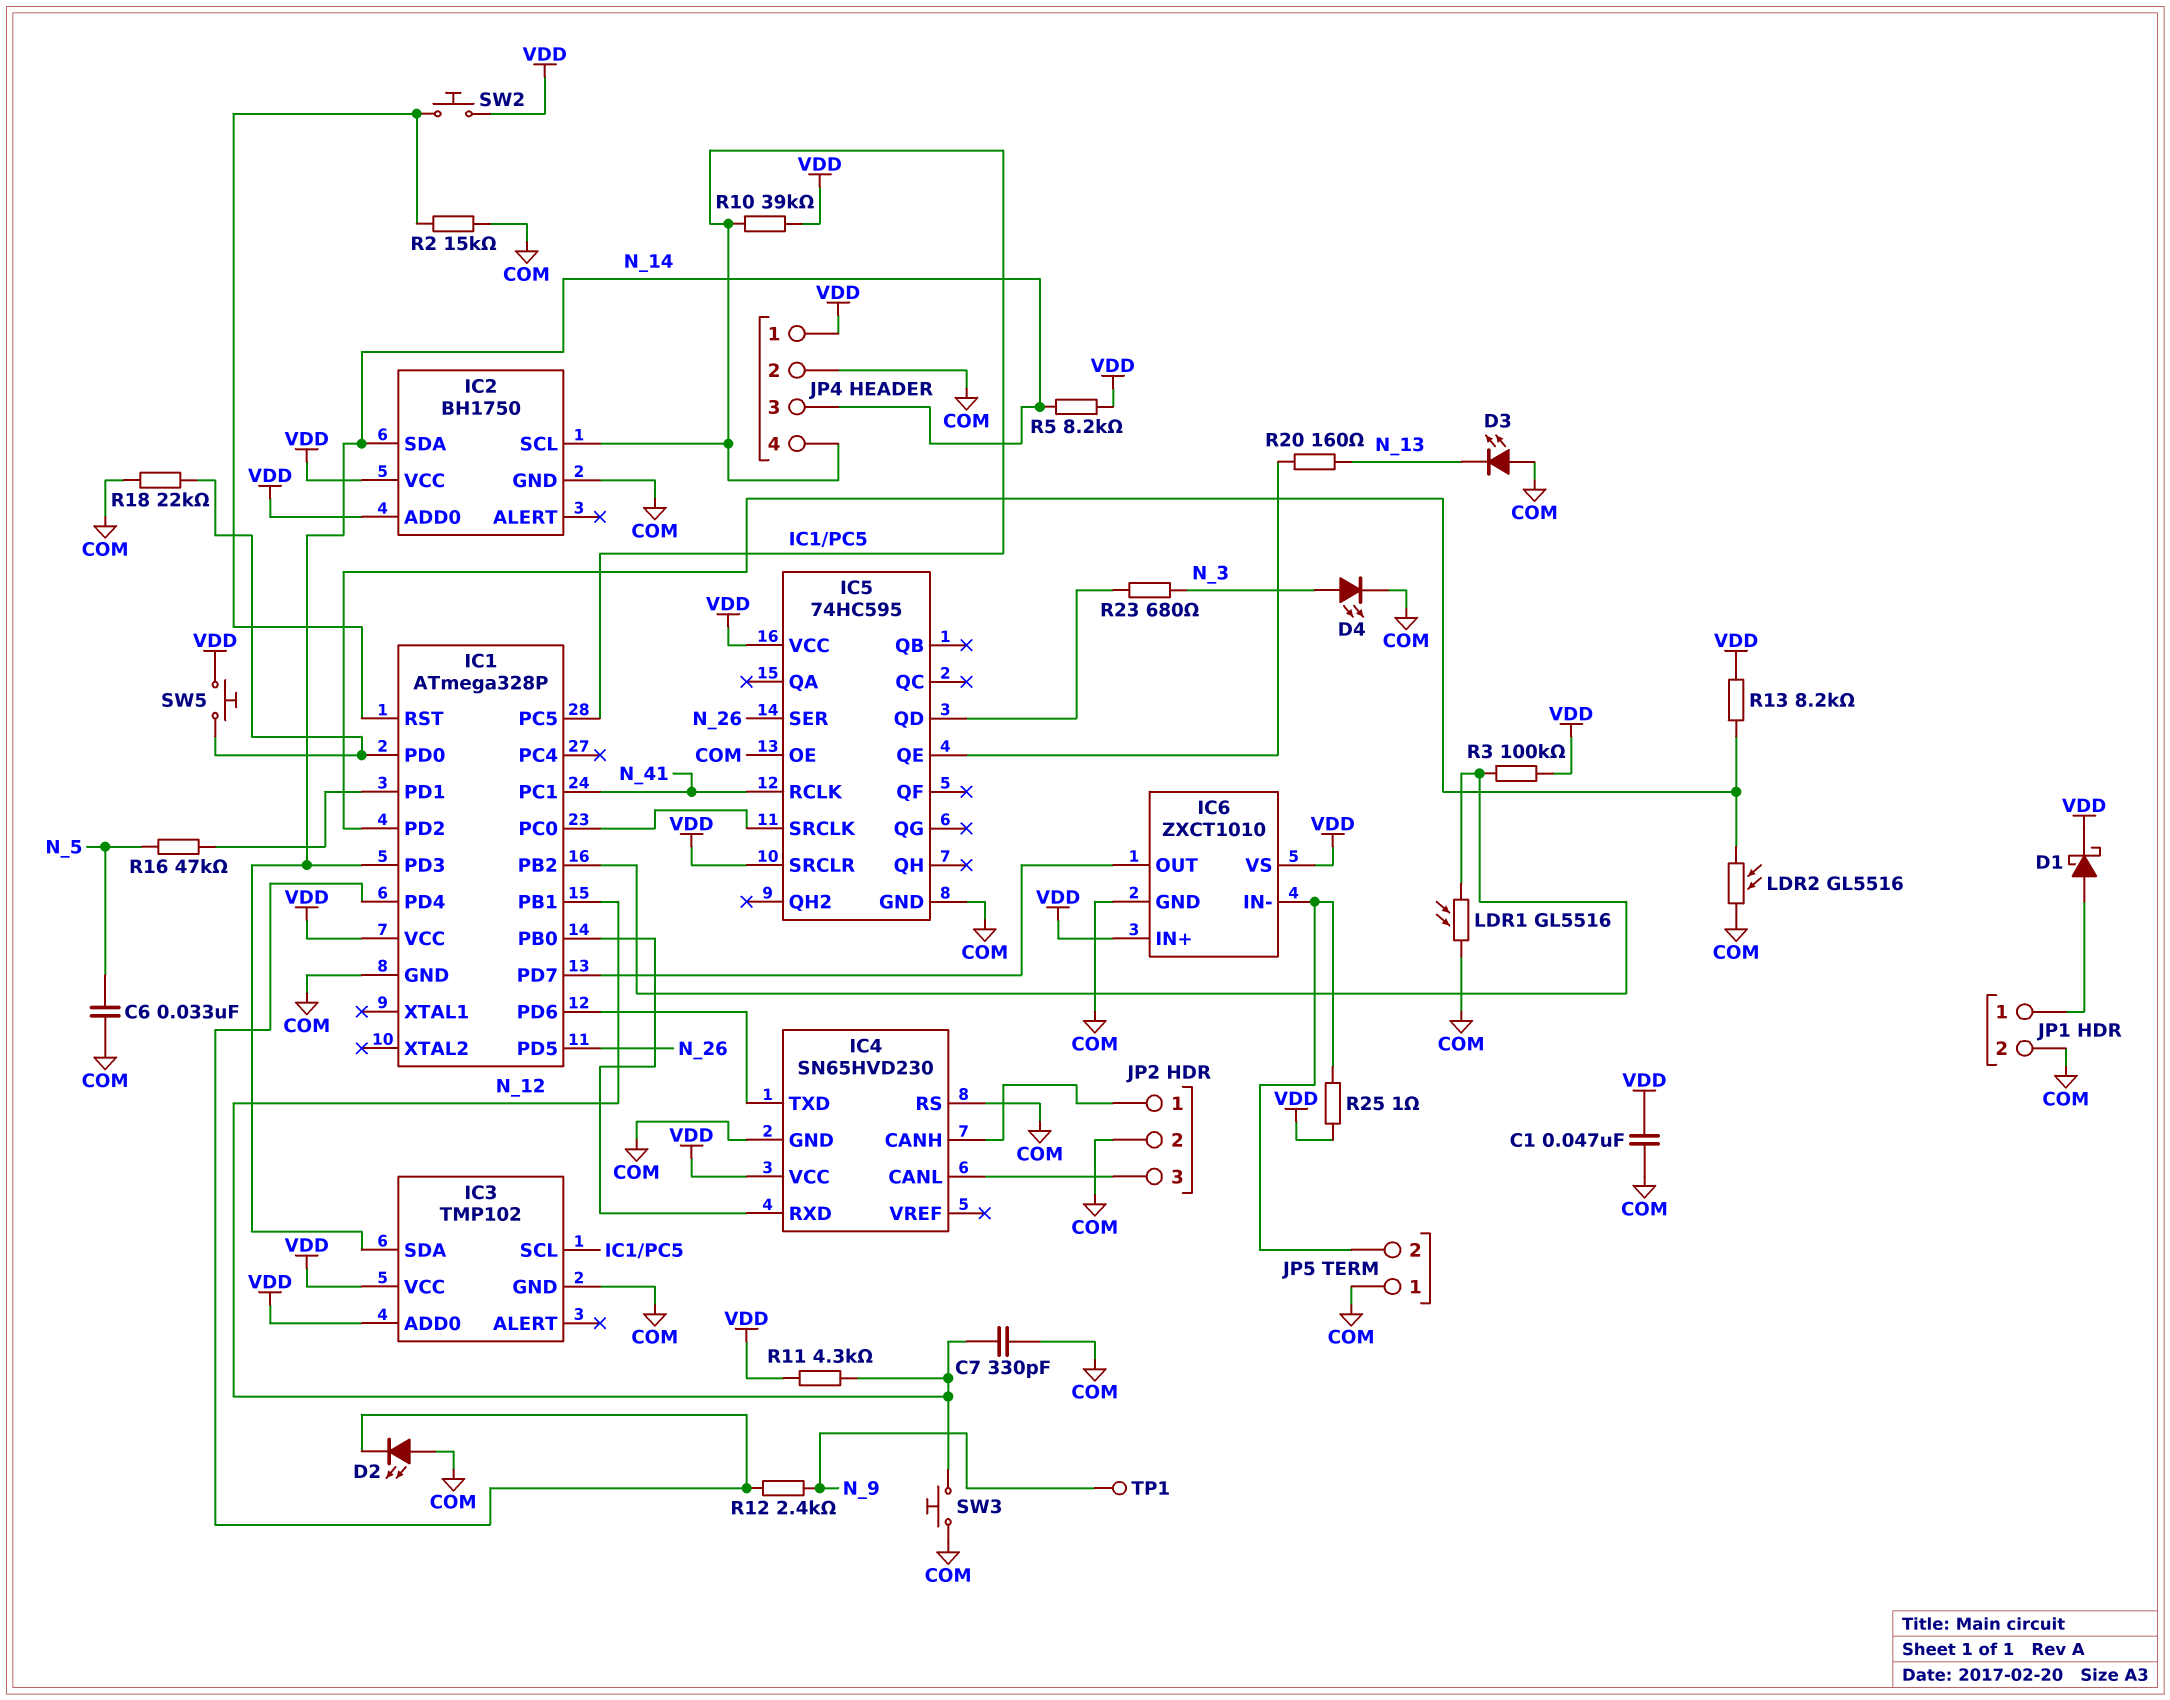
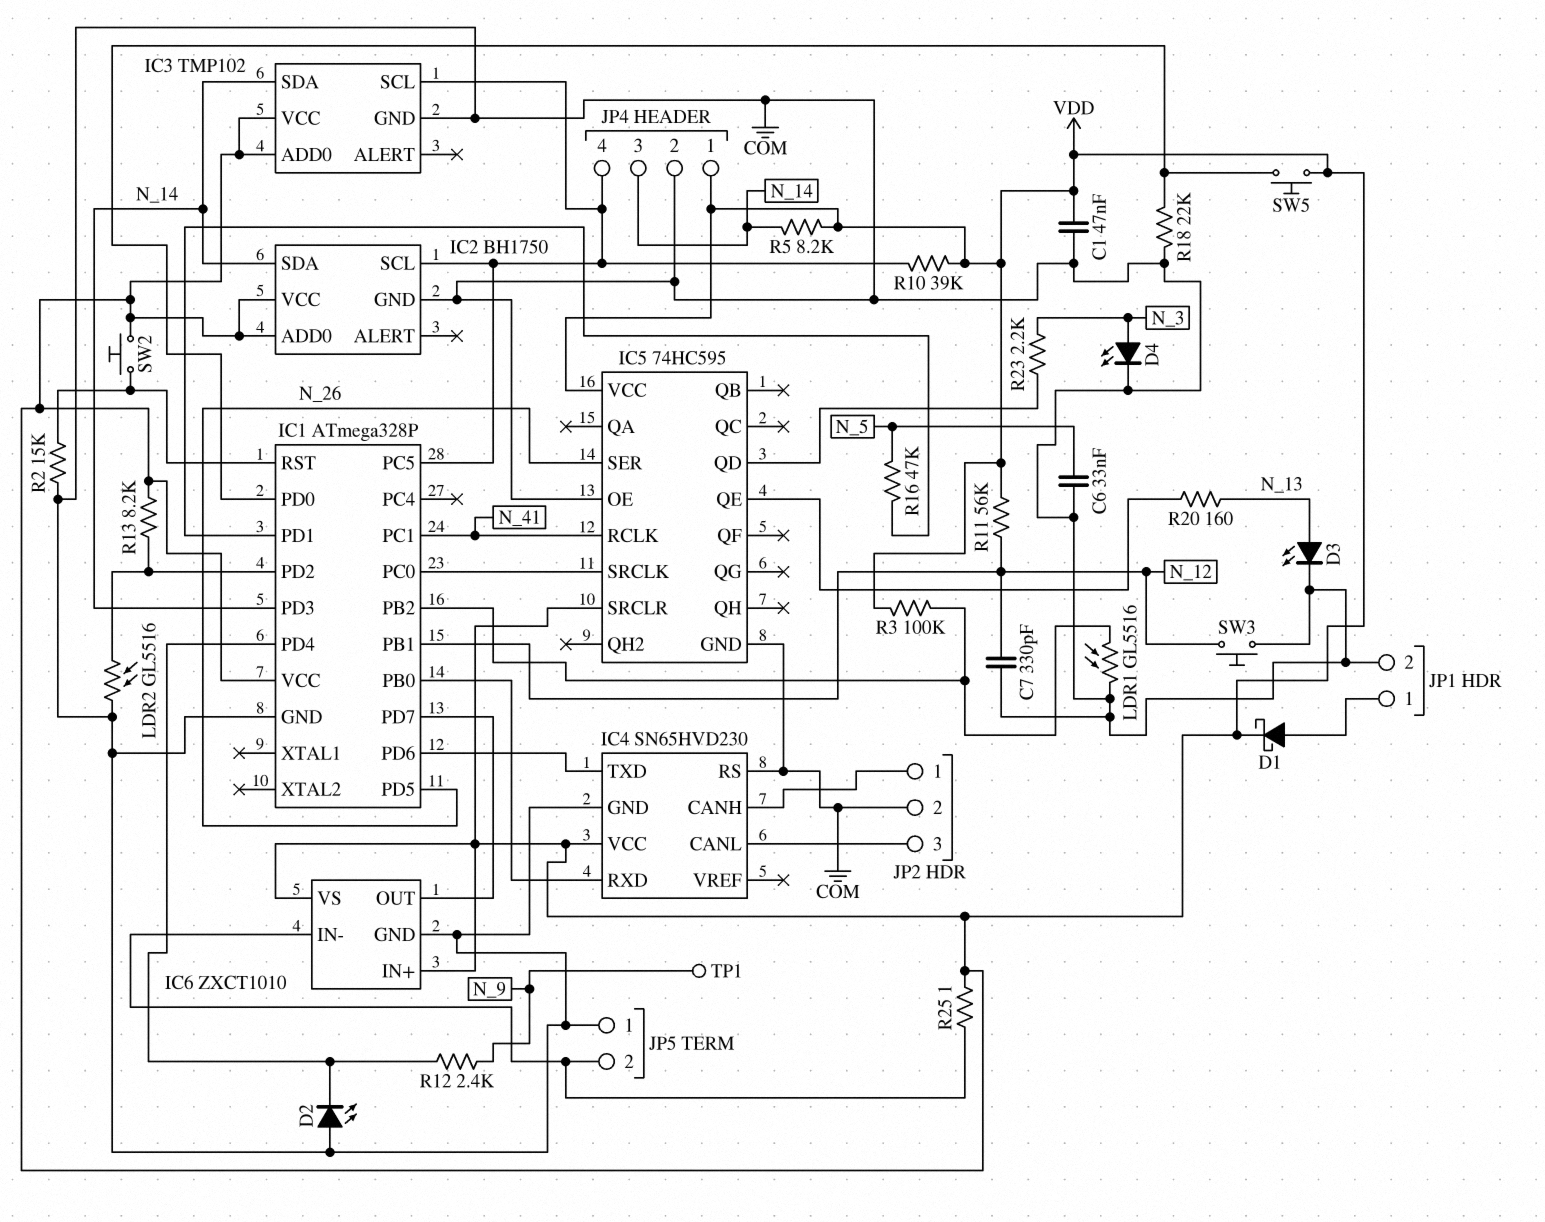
D3: LED (A COM, K N_13) -> LED (A N_13, K COM)
R11: 4.3k (N_12, VDD) -> 56k (N_12, VDD)
R23: 680 (IC5/QD, N_3) -> 2.2k (IC5/QD, N_3)

